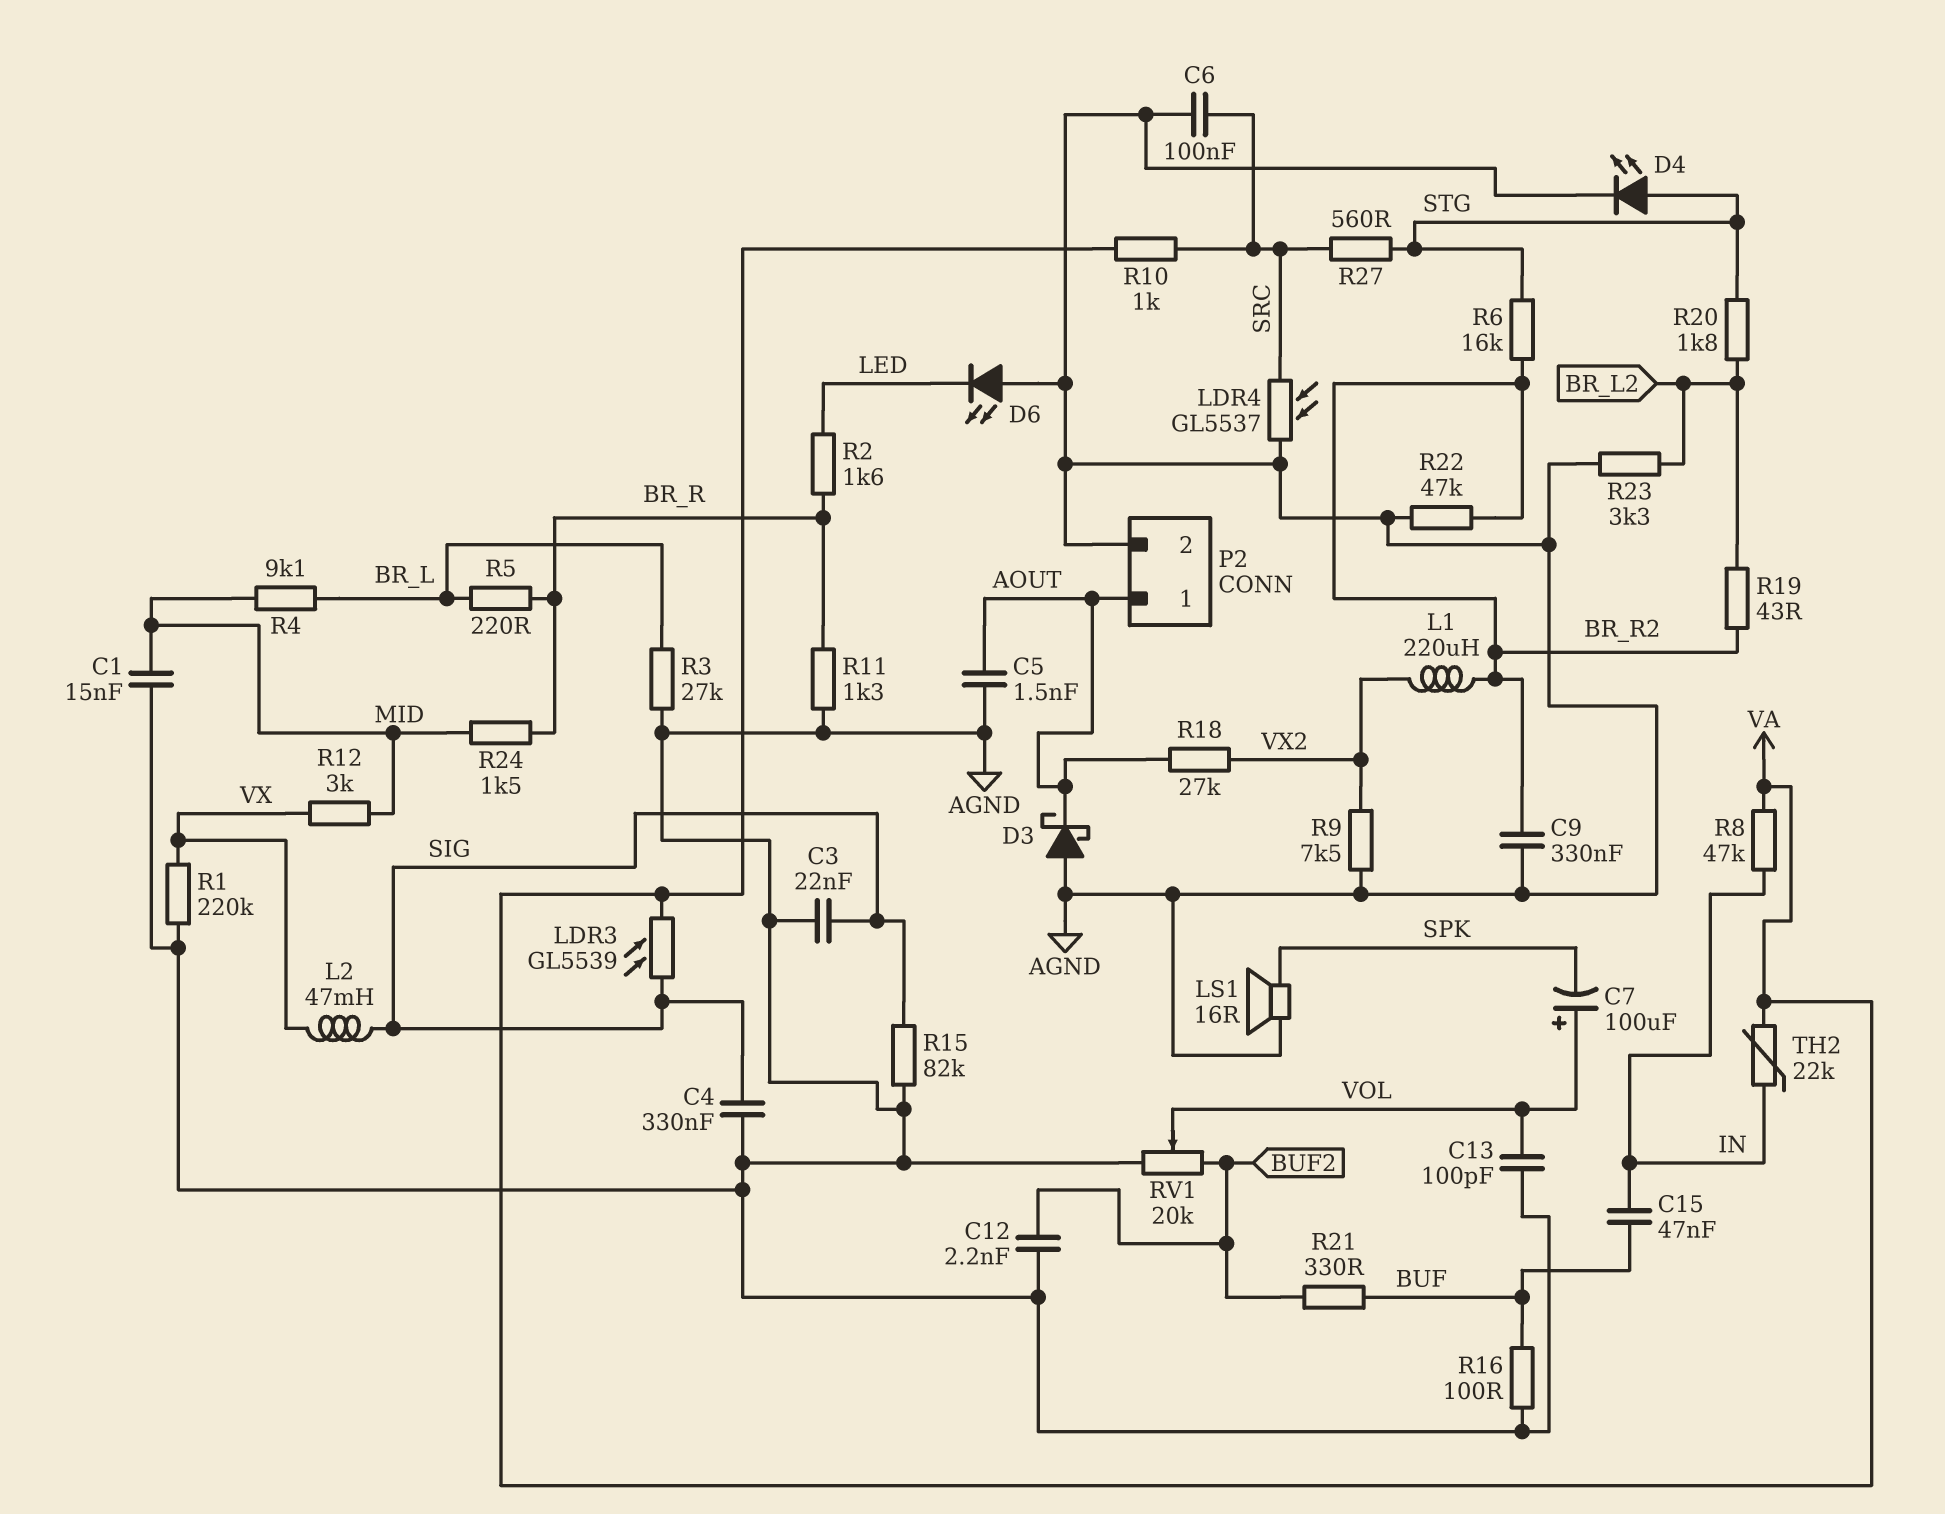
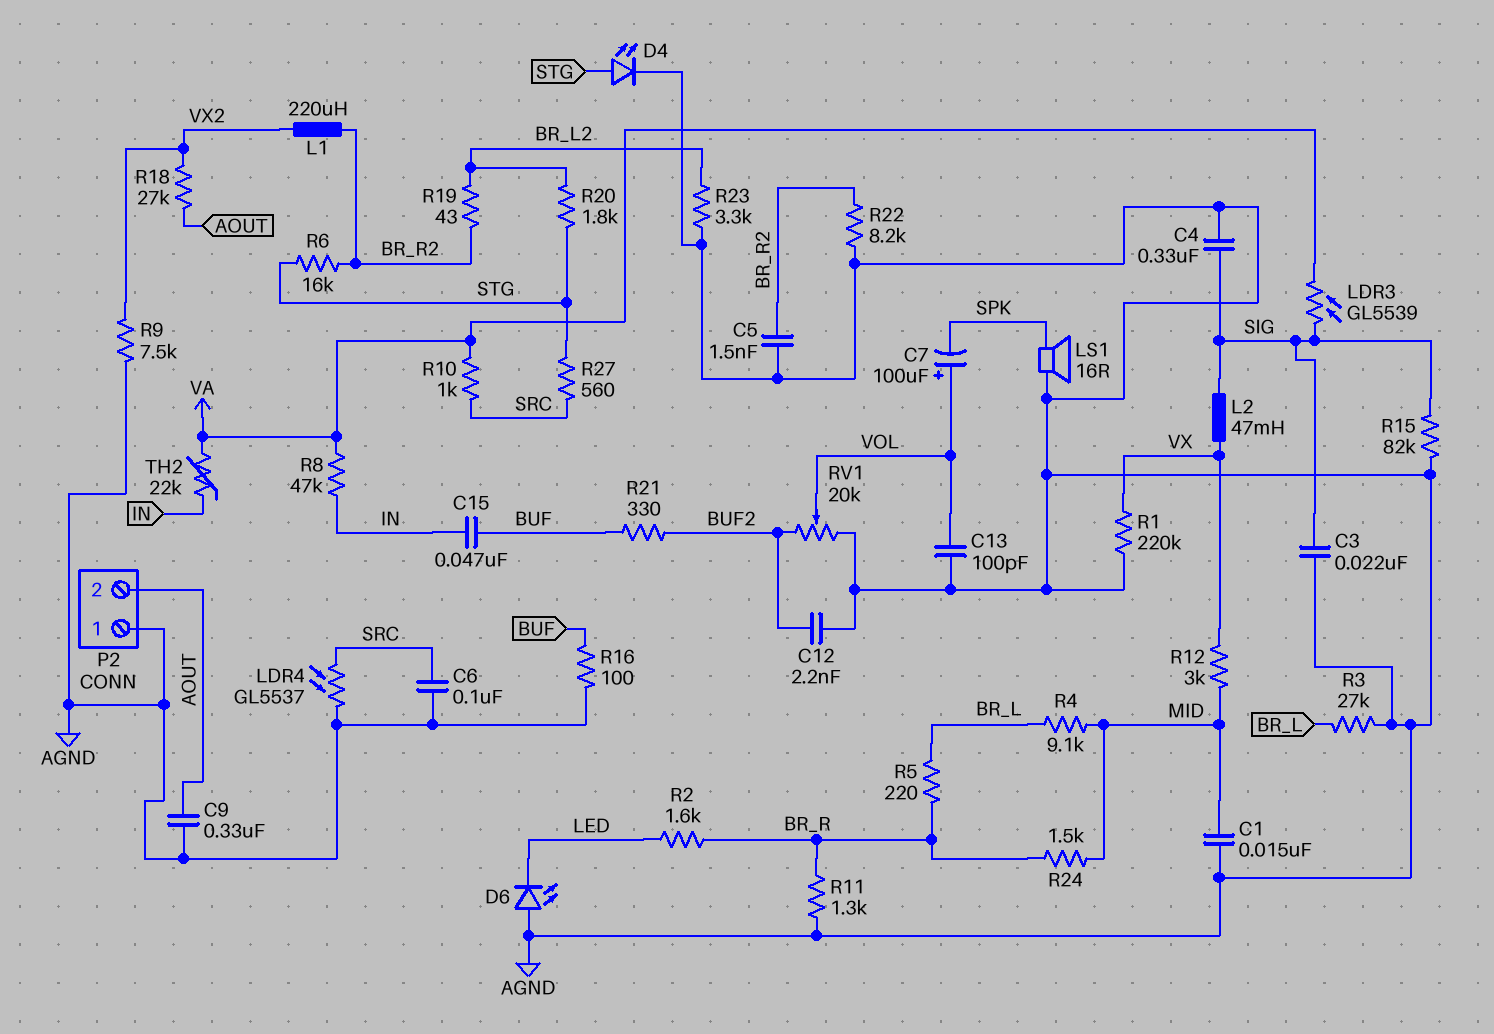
C5: 1.5nF (AGND, AOUT) -> 1.5nF (AGND, BR_R2)
C9: 330nF (AGND, BR_R2) -> 330nF (AGND, AOUT)
D3: schottky (A AGND, K AOUT) -> none
P2 pin 1: AOUT -> AGND
P2 pin 2: AGND -> AOUT
R22: 47k (AGND, BR_R2) -> 8.2k (AGND, BR_R2)

